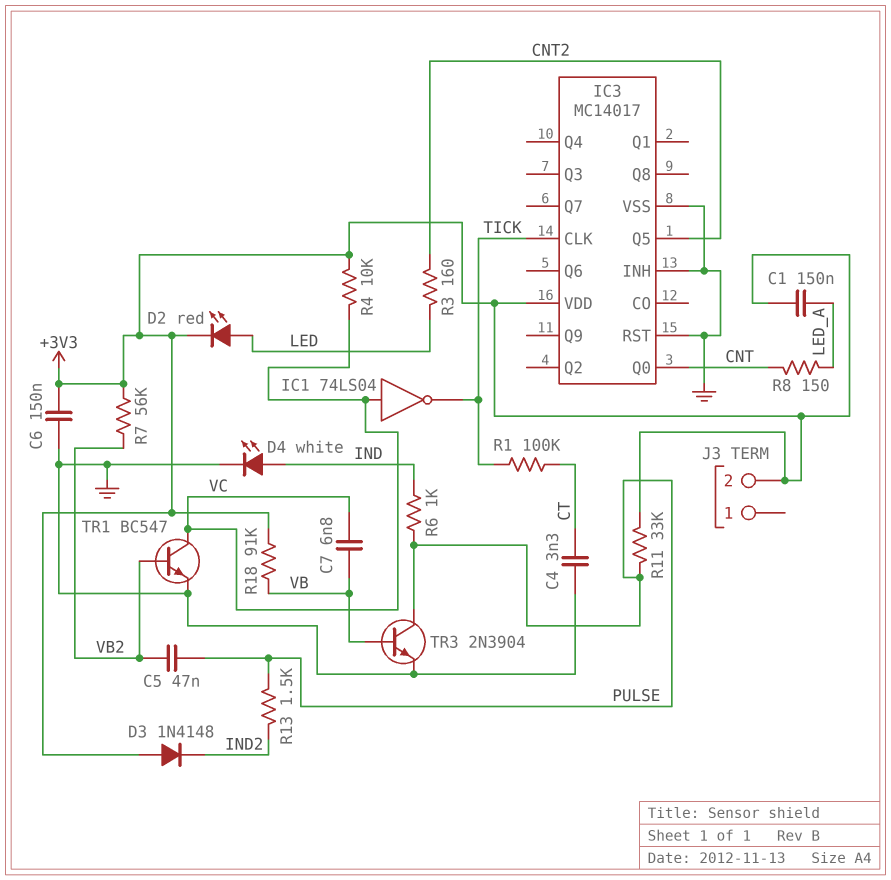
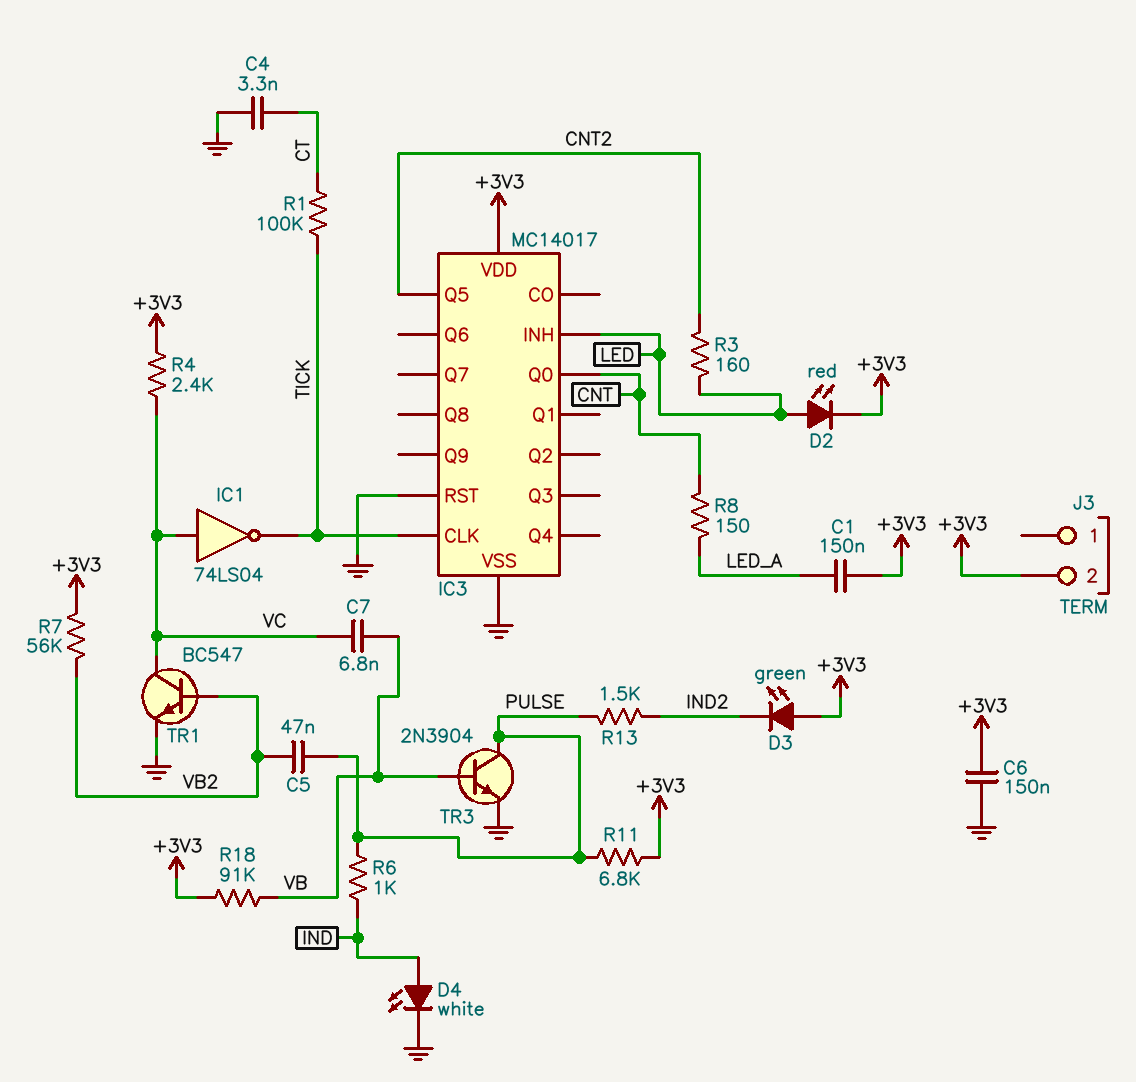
D3: diode 1N4148 (A +3V3, K IND2) -> LED green (A +3V3, K IND2)
IC3 pin INH: GND -> LED
R4: 10k (+3V3, VC) -> 2.4k (+3V3, VC)
R11: 33k (+3V3, PULSE) -> 6.8k (+3V3, PULSE)

